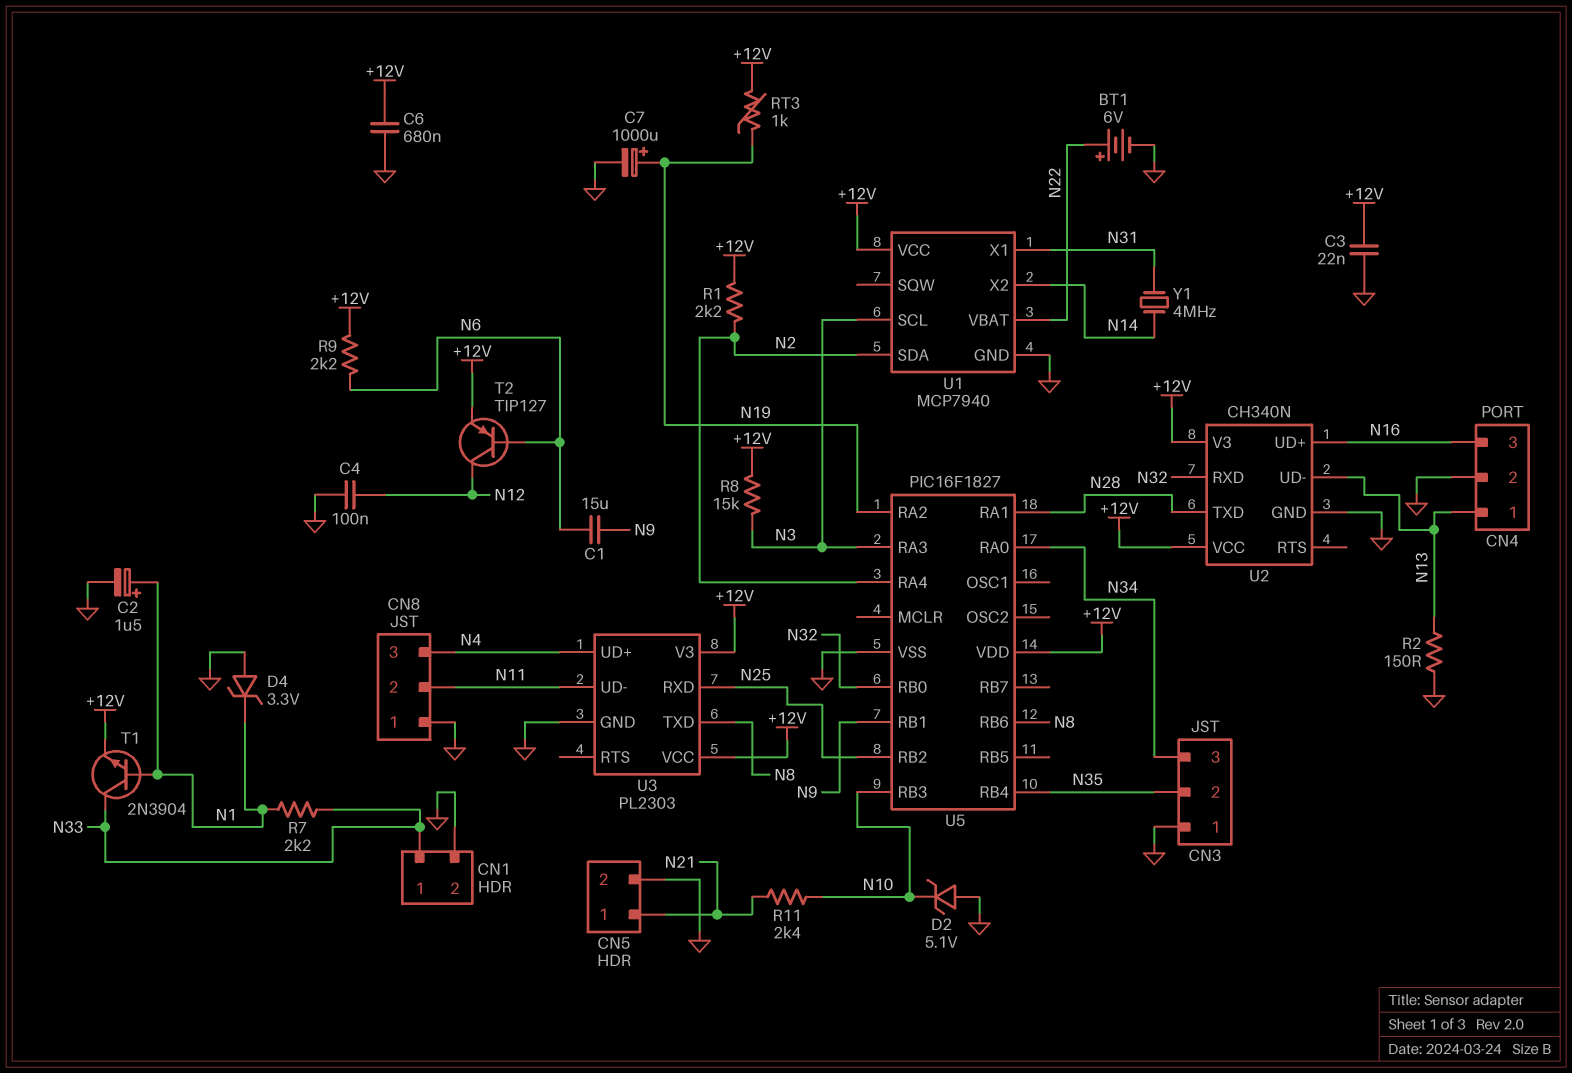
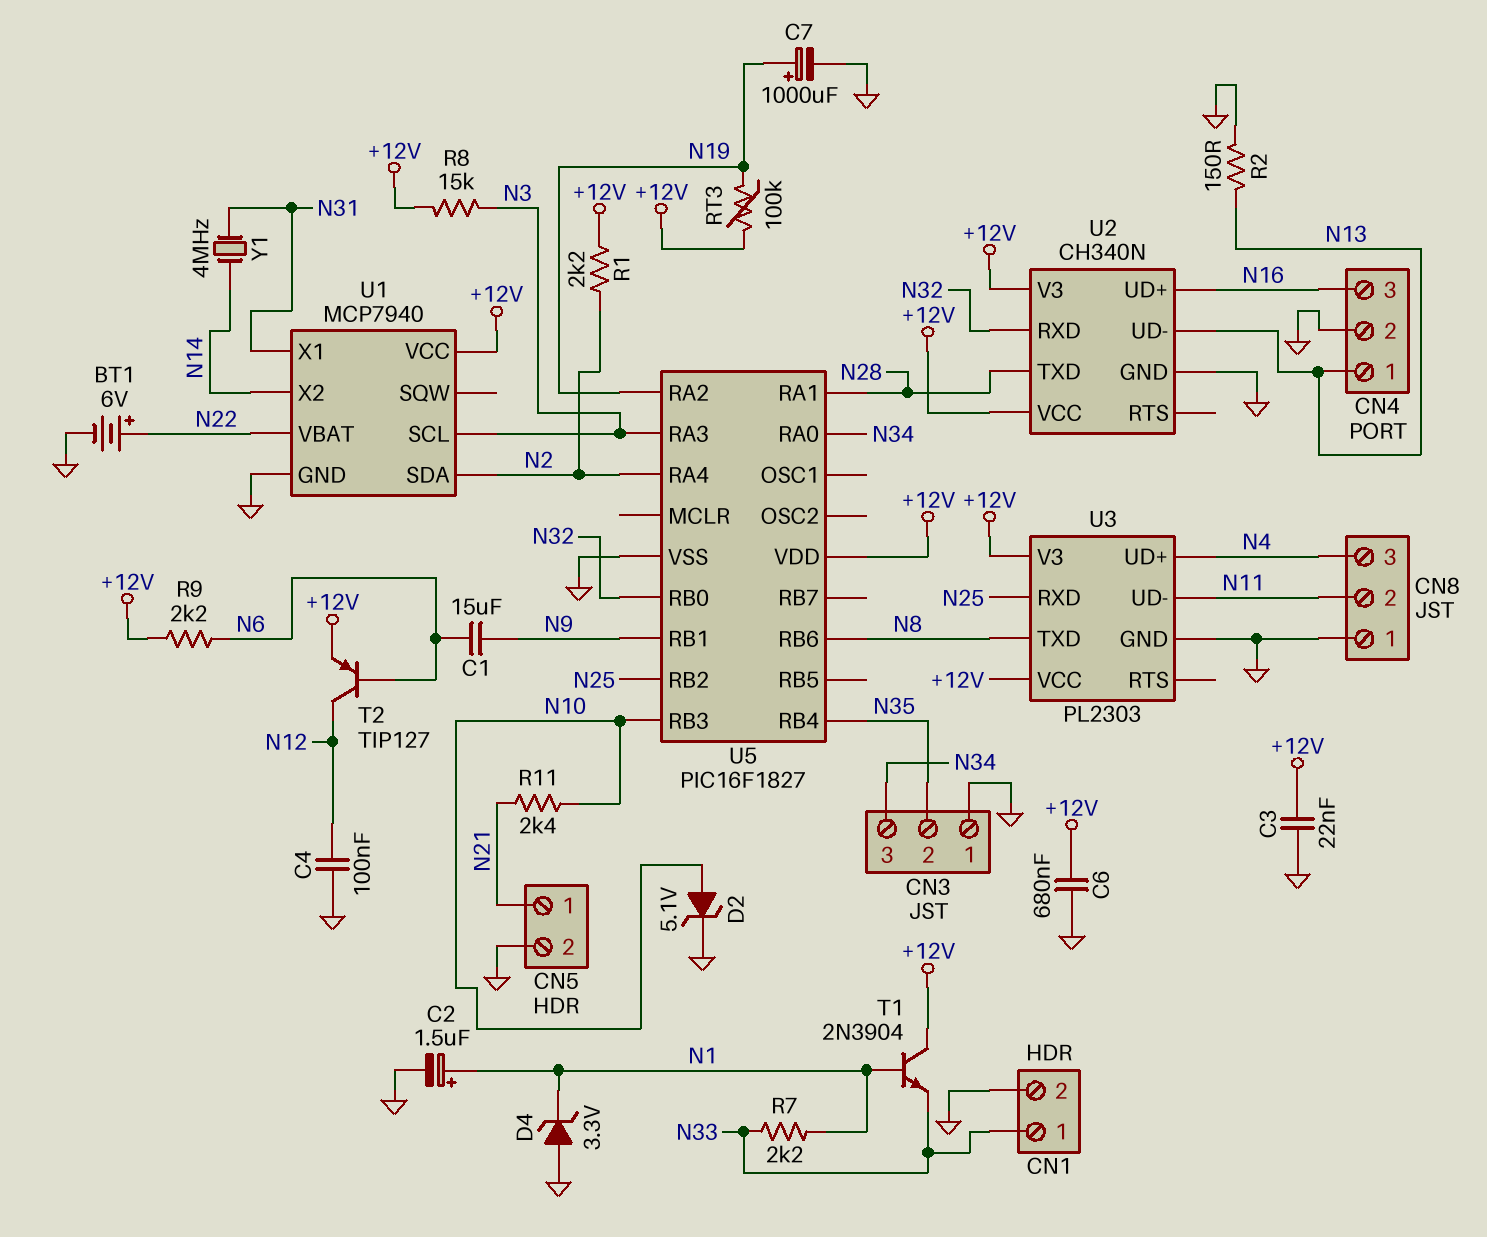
D2: zener 5.1V (A GND, K N10) -> zener 5.1V (A N10, K GND)
RT3: 1k (+12V, N19) -> 100k (+12V, N19)
T1: NPN 2N3904 (B N1, C N33, E +12V) -> NPN 2N3904 (B N1, C +12V, E N33)

